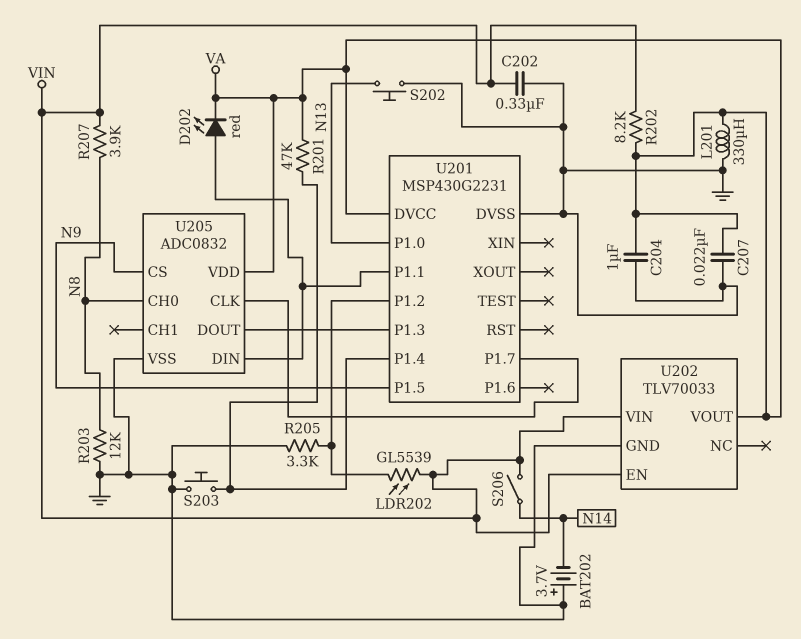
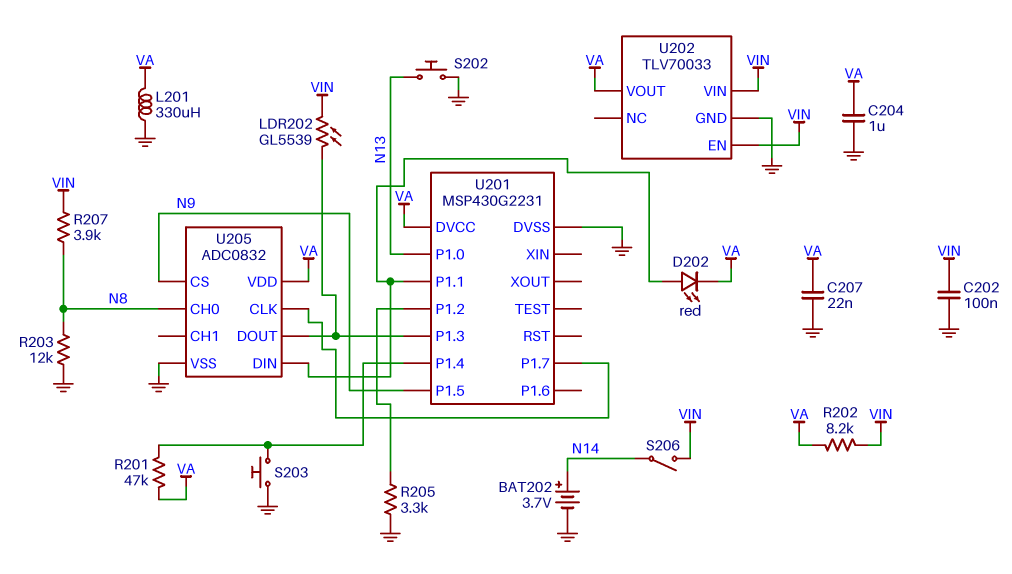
BAT202: 3.7V (plus GND, minus N14) -> 3.7V (plus N14, minus GND)
C202: 330nF (GND, VIN) -> 100nF (GND, VIN)
LDR202: GL5539 (U201/P1.2, VIN) -> GL5539 (U201/P1.3, VIN)

